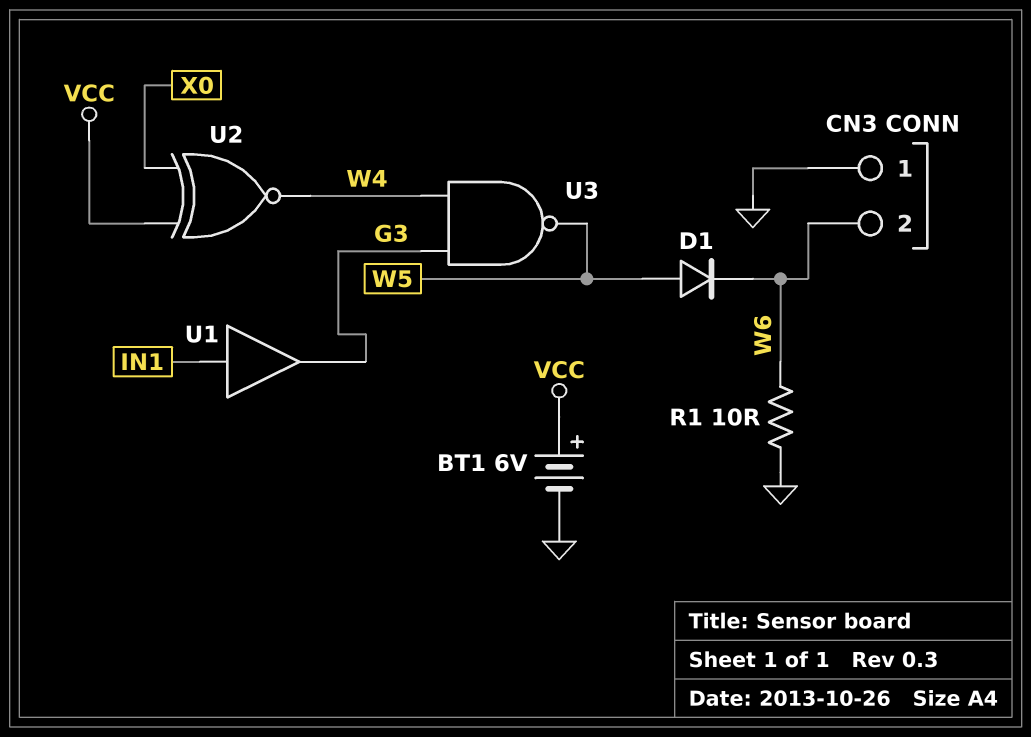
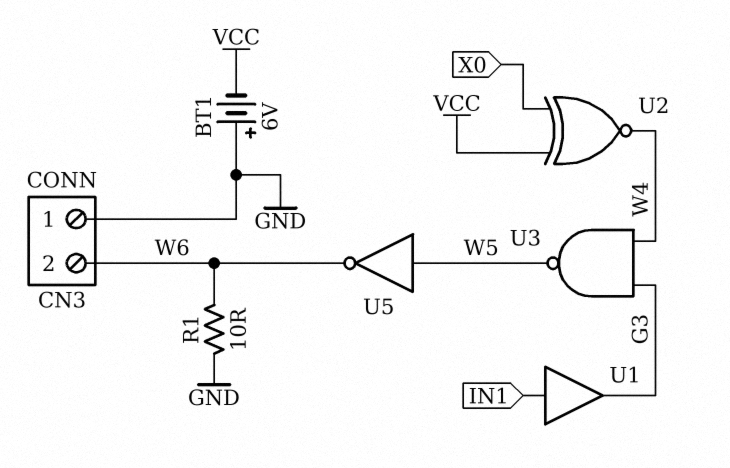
BT1: 6V (plus VCC, minus GND) -> 6V (plus GND, minus VCC)
D1: diode (A W5, K W6) -> none
U5: none -> NOT (in W5, out W6)

